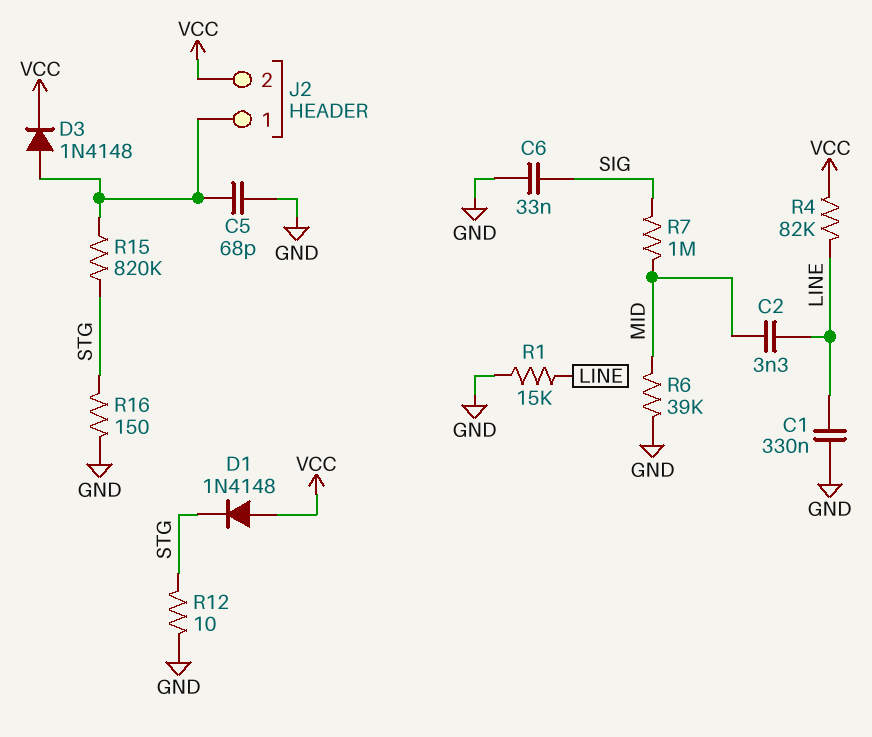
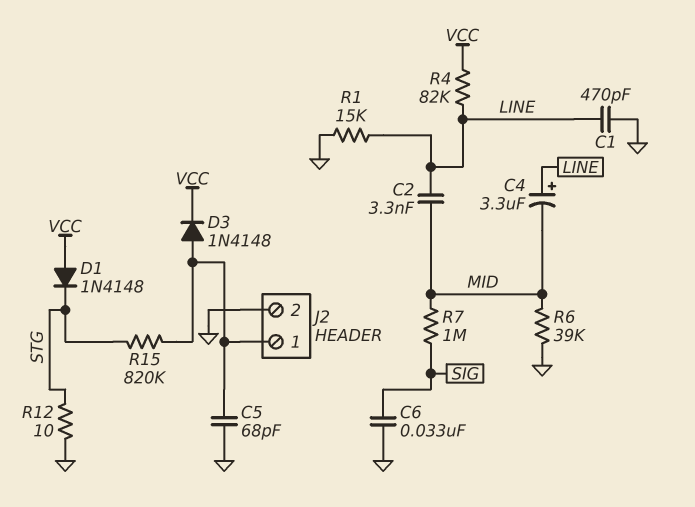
C1: 330nF (GND, LINE) -> 470pF (GND, LINE)
C4: none -> 3.3uF (plus LINE, minus MID)
J2 pin 2: VCC -> GND
R16: 150 (GND, STG) -> none

